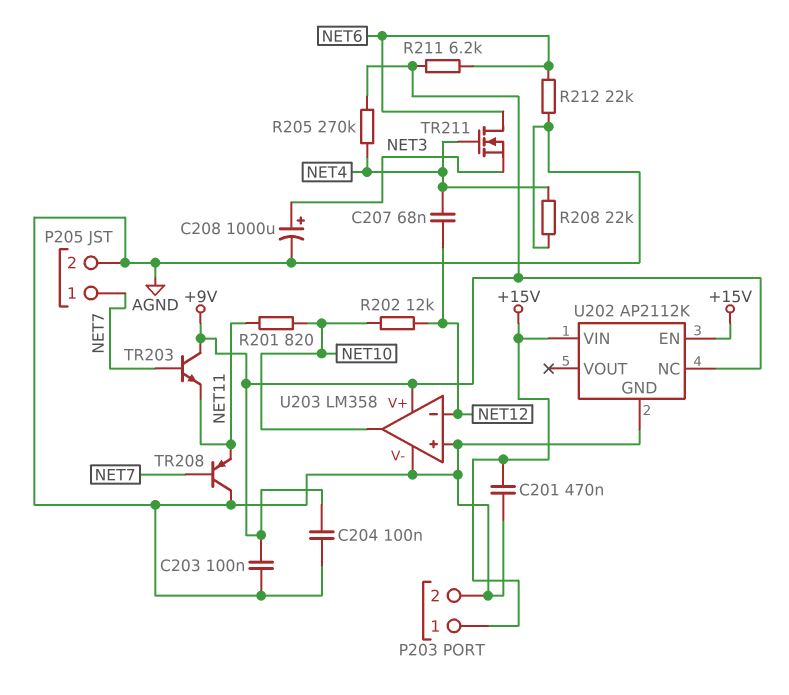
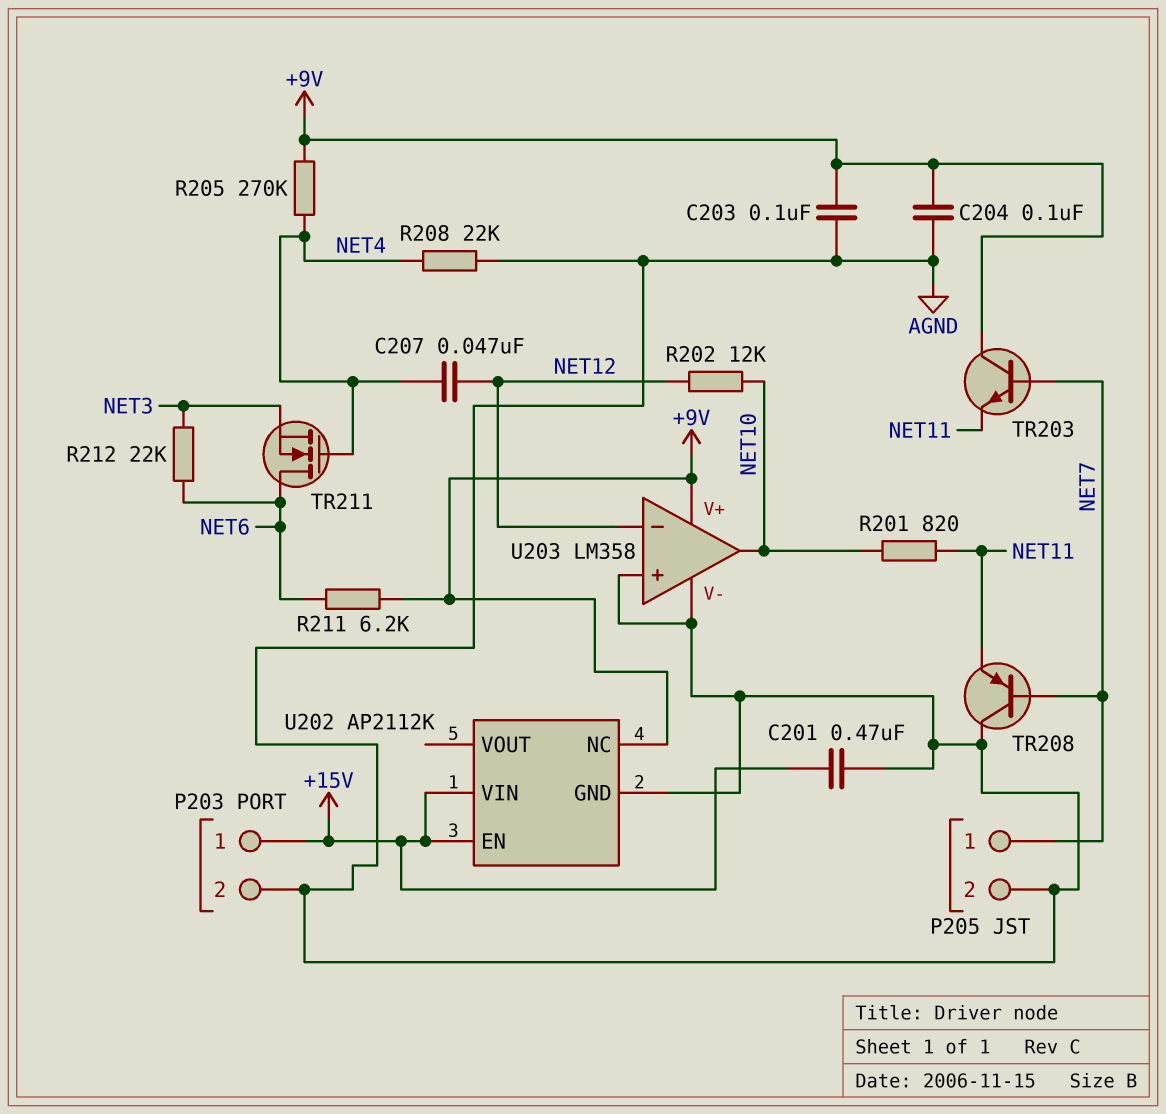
C207: 68nF (NET4, NET12) -> 47nF (NET4, NET12)
C208: 1000uF (plus NET3, minus AGND) -> none
R212: 22k (AGND, NET6) -> 22k (NET3, NET6)

